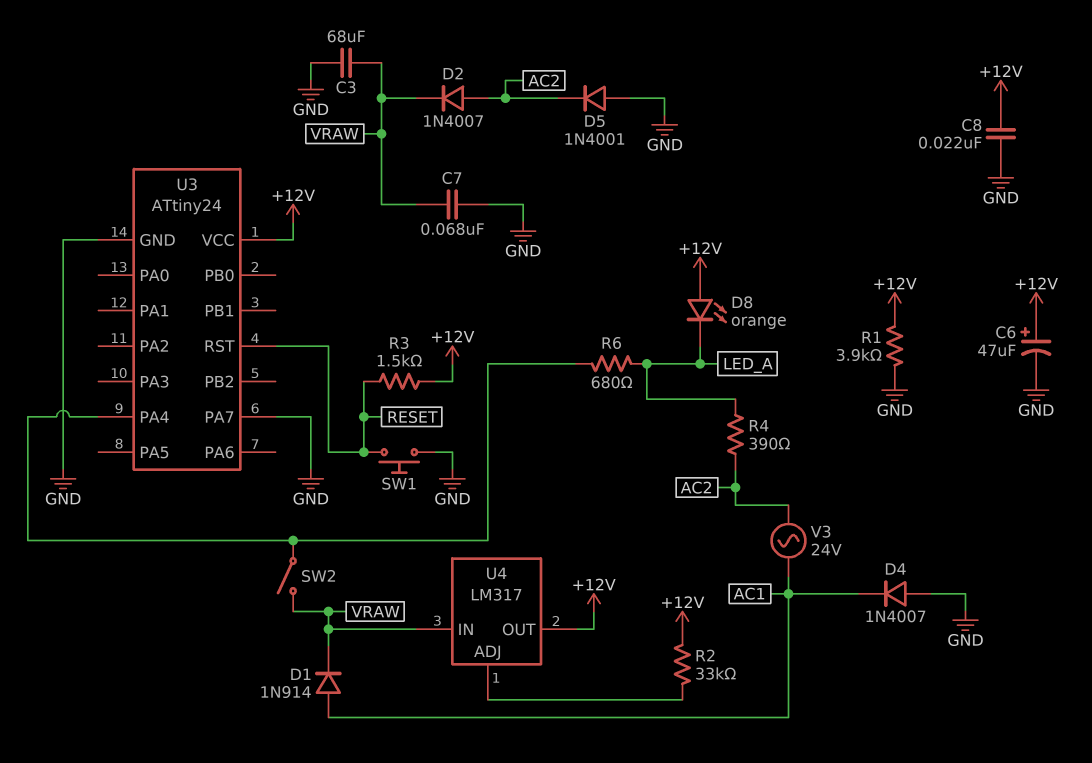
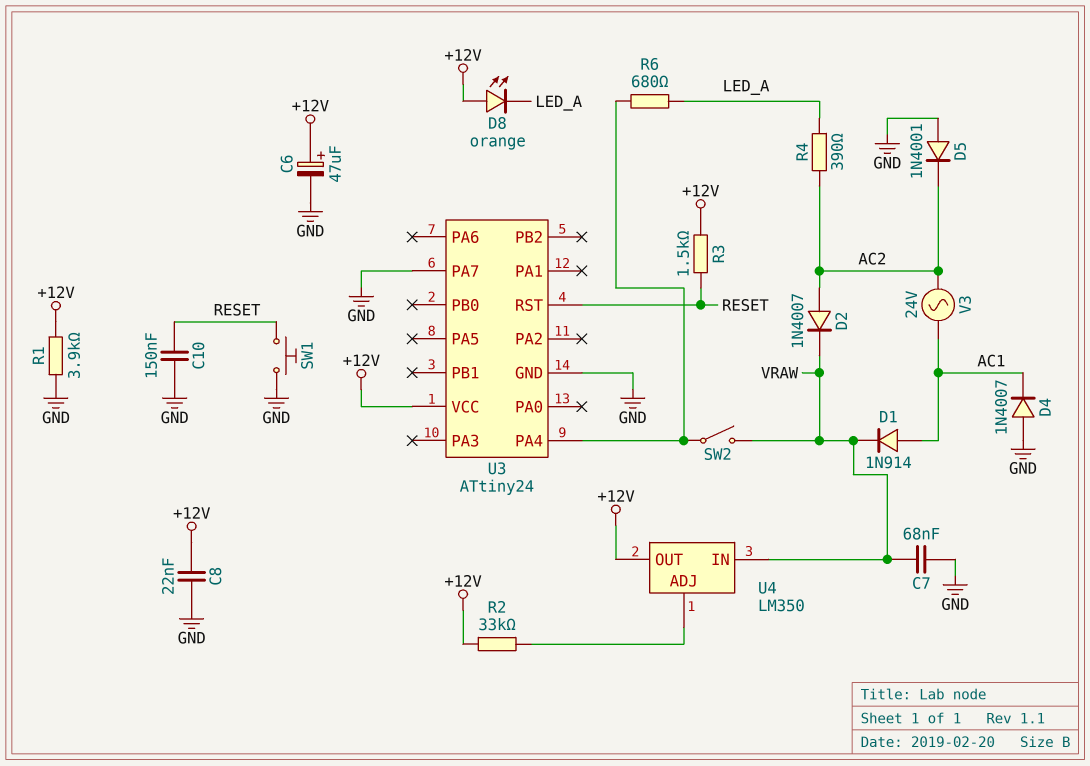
C3: 68uF (GND, VRAW) -> none
C10: none -> 150nF (GND, RESET)
U4: LM317 -> LM350

